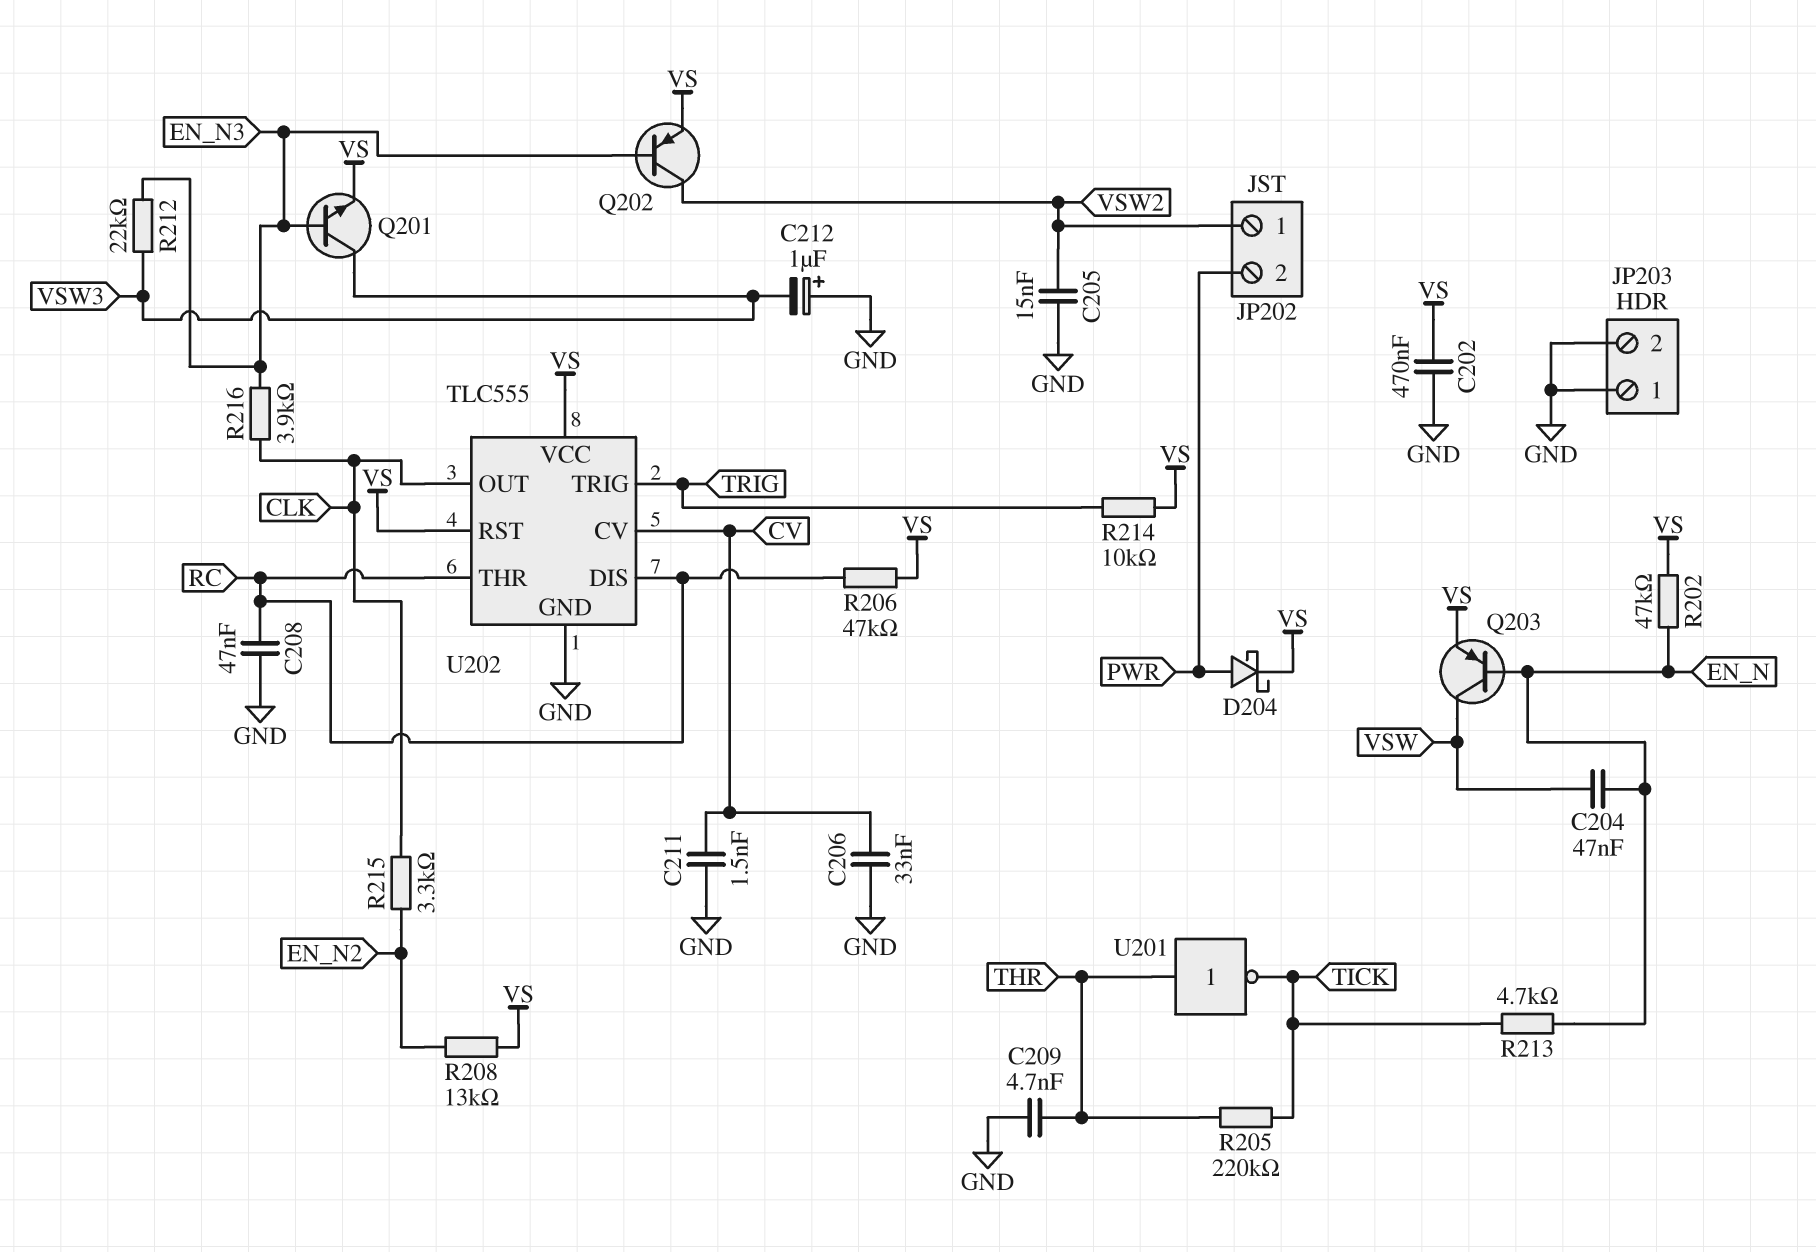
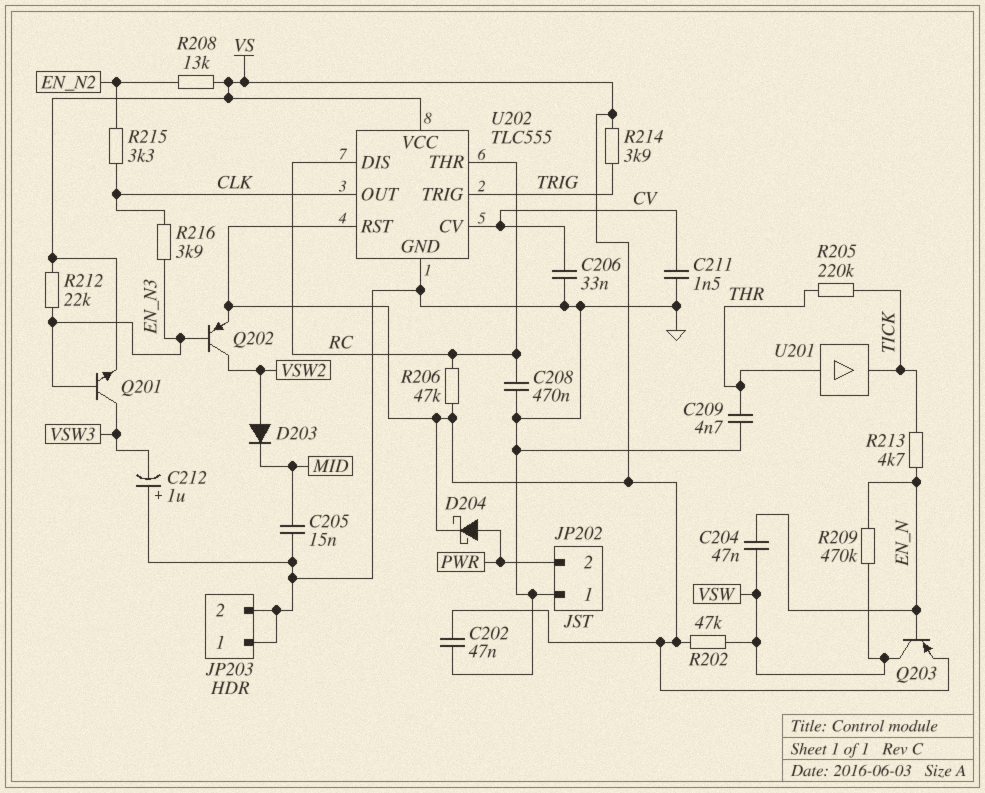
C202: 470nF (GND, VS) -> 47nF (GND, VS)
C205: 15nF (GND, VSW2) -> 15nF (GND, MID)
C208: 47nF (GND, RC) -> 470nF (GND, RC)
D203: none -> diode (A VSW2, K MID)
JP202 pin 1: VSW2 -> GND
R202: 47k (EN_N, VS) -> 47k (VS, VSW)
R209: none -> 470k (EN_N, VSW)
R212: 22k (EN_N3, VSW3) -> 22k (EN_N3, VS)
R214: 10k (TRIG, VS) -> 3.9k (TRIG, VS)
U201: NOT (in THR, out TICK) -> buffer (in THR, out TICK)

